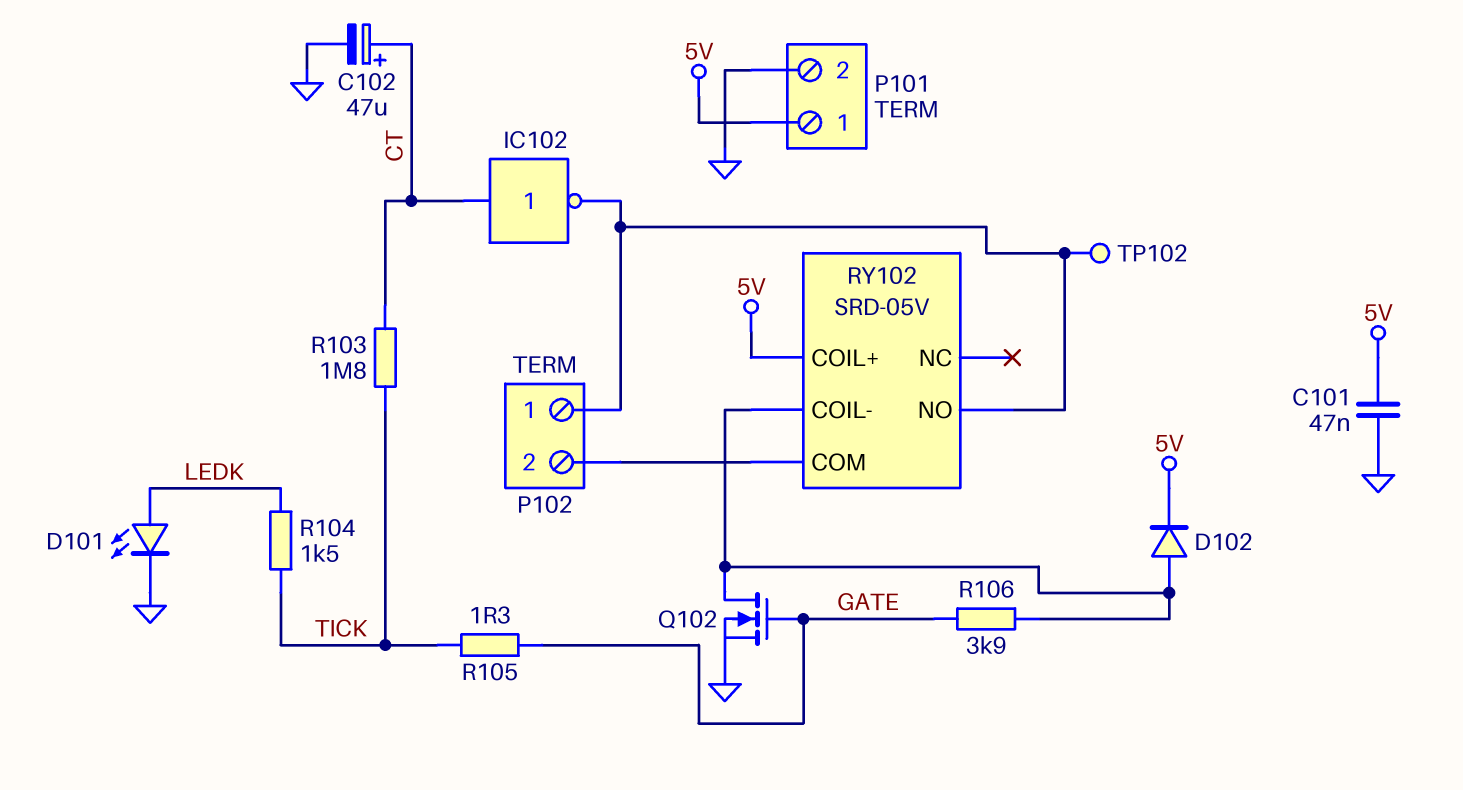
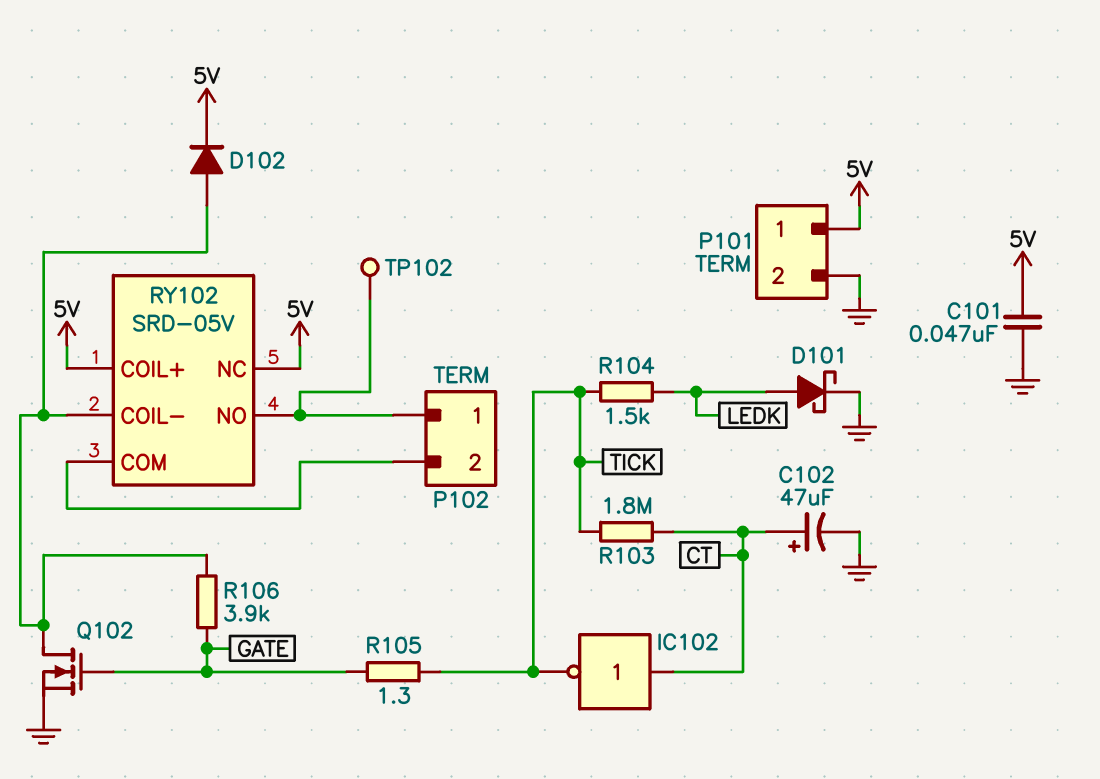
D101: LED (A LEDK, K GND) -> schottky (A LEDK, K GND)
IC102: NOT (in CT, out P102/1) -> NOT (in CT, out TICK)
RY102 pin NC: none -> 5V

